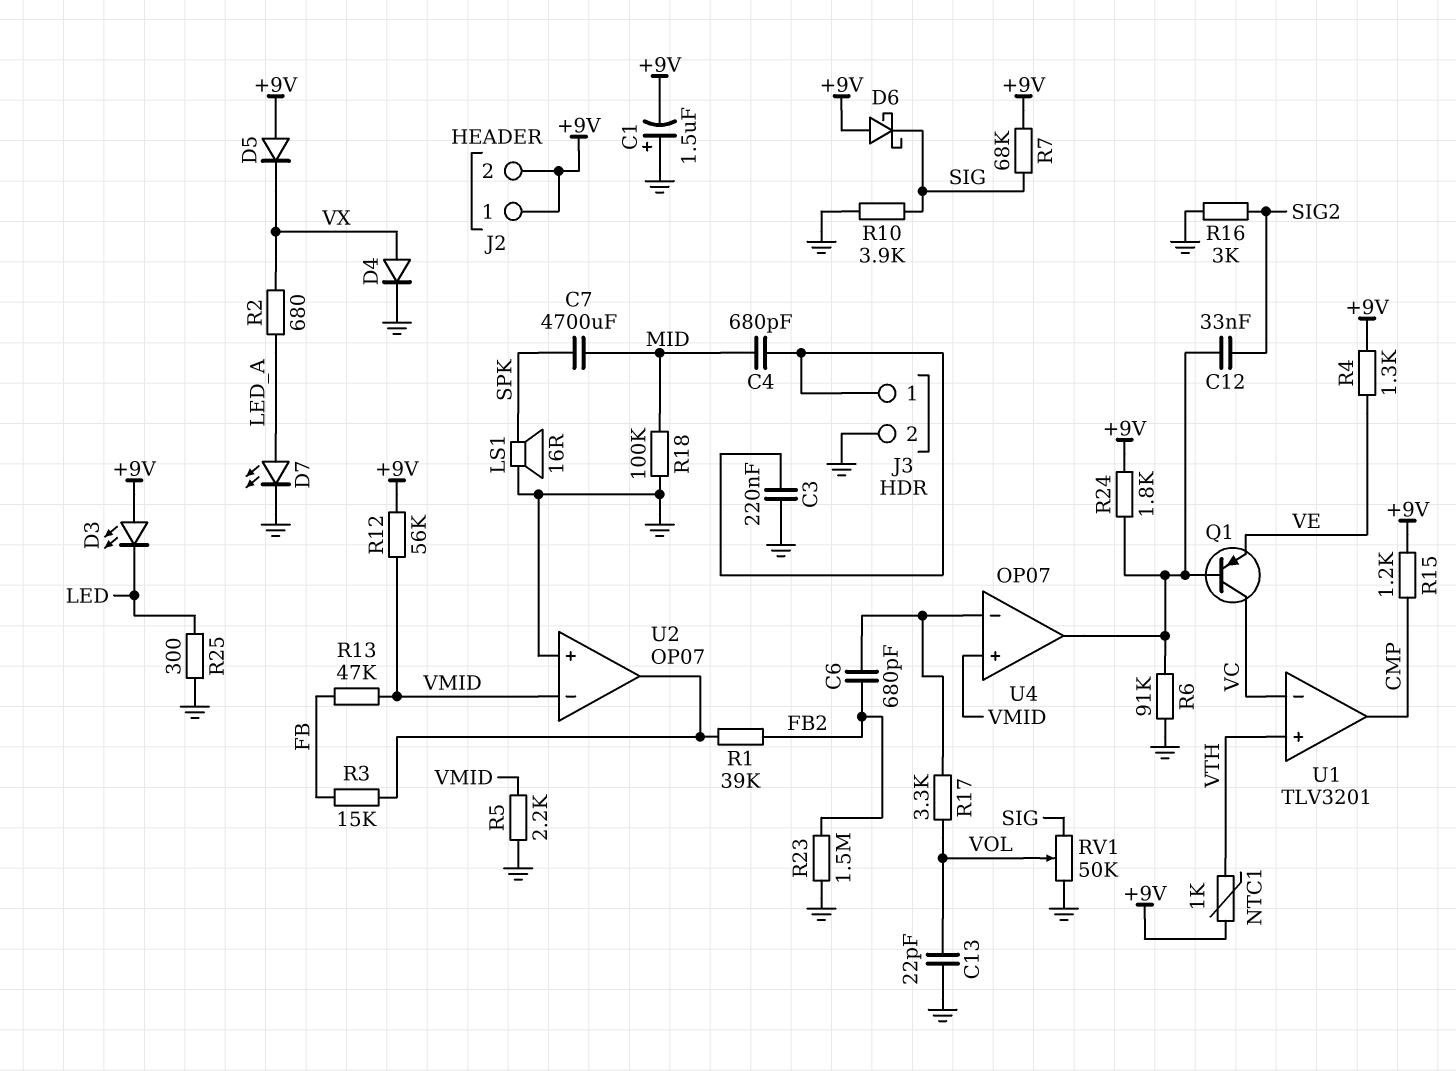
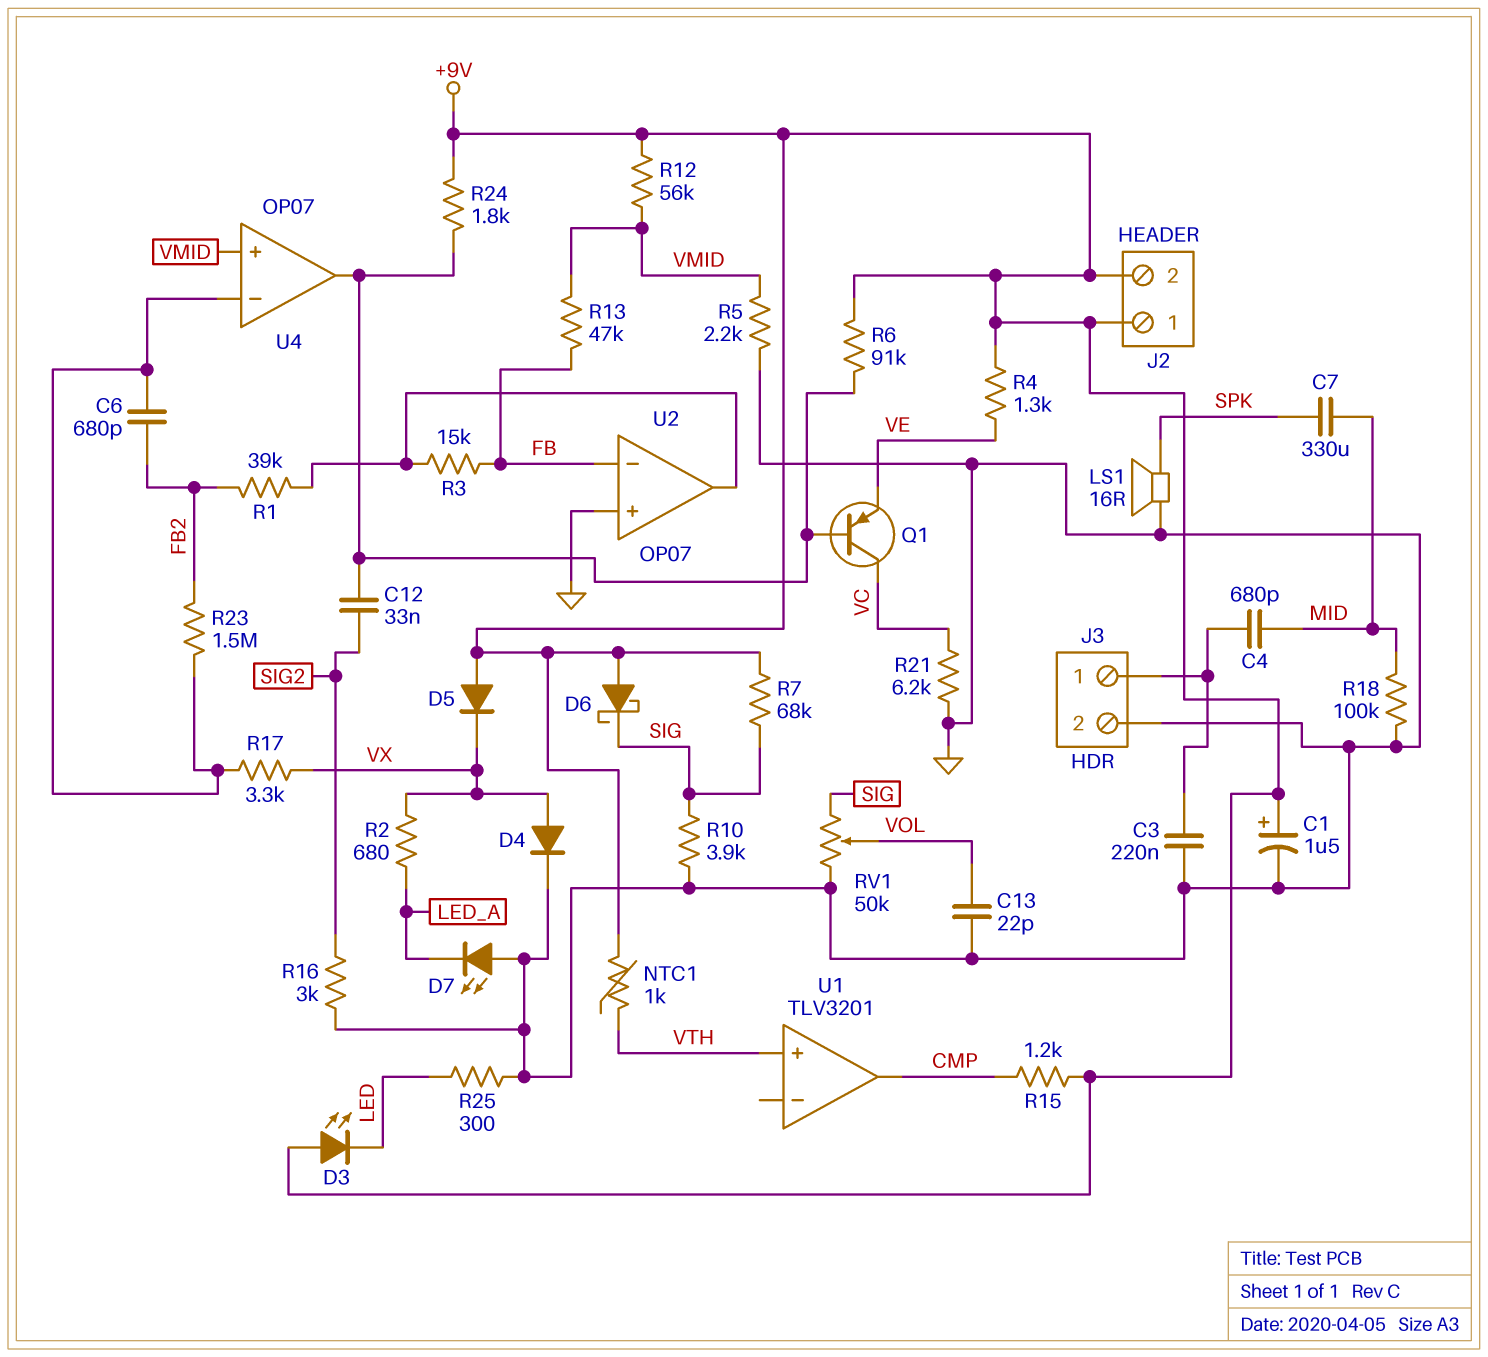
C1: 1.5uF (plus GND, minus +9V) -> 1.5uF (plus +9V, minus GND)
C7: 4700uF (MID, SPK) -> 330uF (MID, SPK)
D7: LED (A LED_A, K GND) -> LED (A GND, K LED_A)
R6: 91k (GND, U4/out) -> 91k (+9V, U4/out)
R17: 3.3k (U4/in-, VOL) -> 3.3k (U4/in-, VX)
R21: none -> 6.2k (GND, VC)
R23: 1.5M (FB2, GND) -> 1.5M (FB2, U4/in-)
U1 pin in-: VC -> none
U2 pin in-: VMID -> FB

